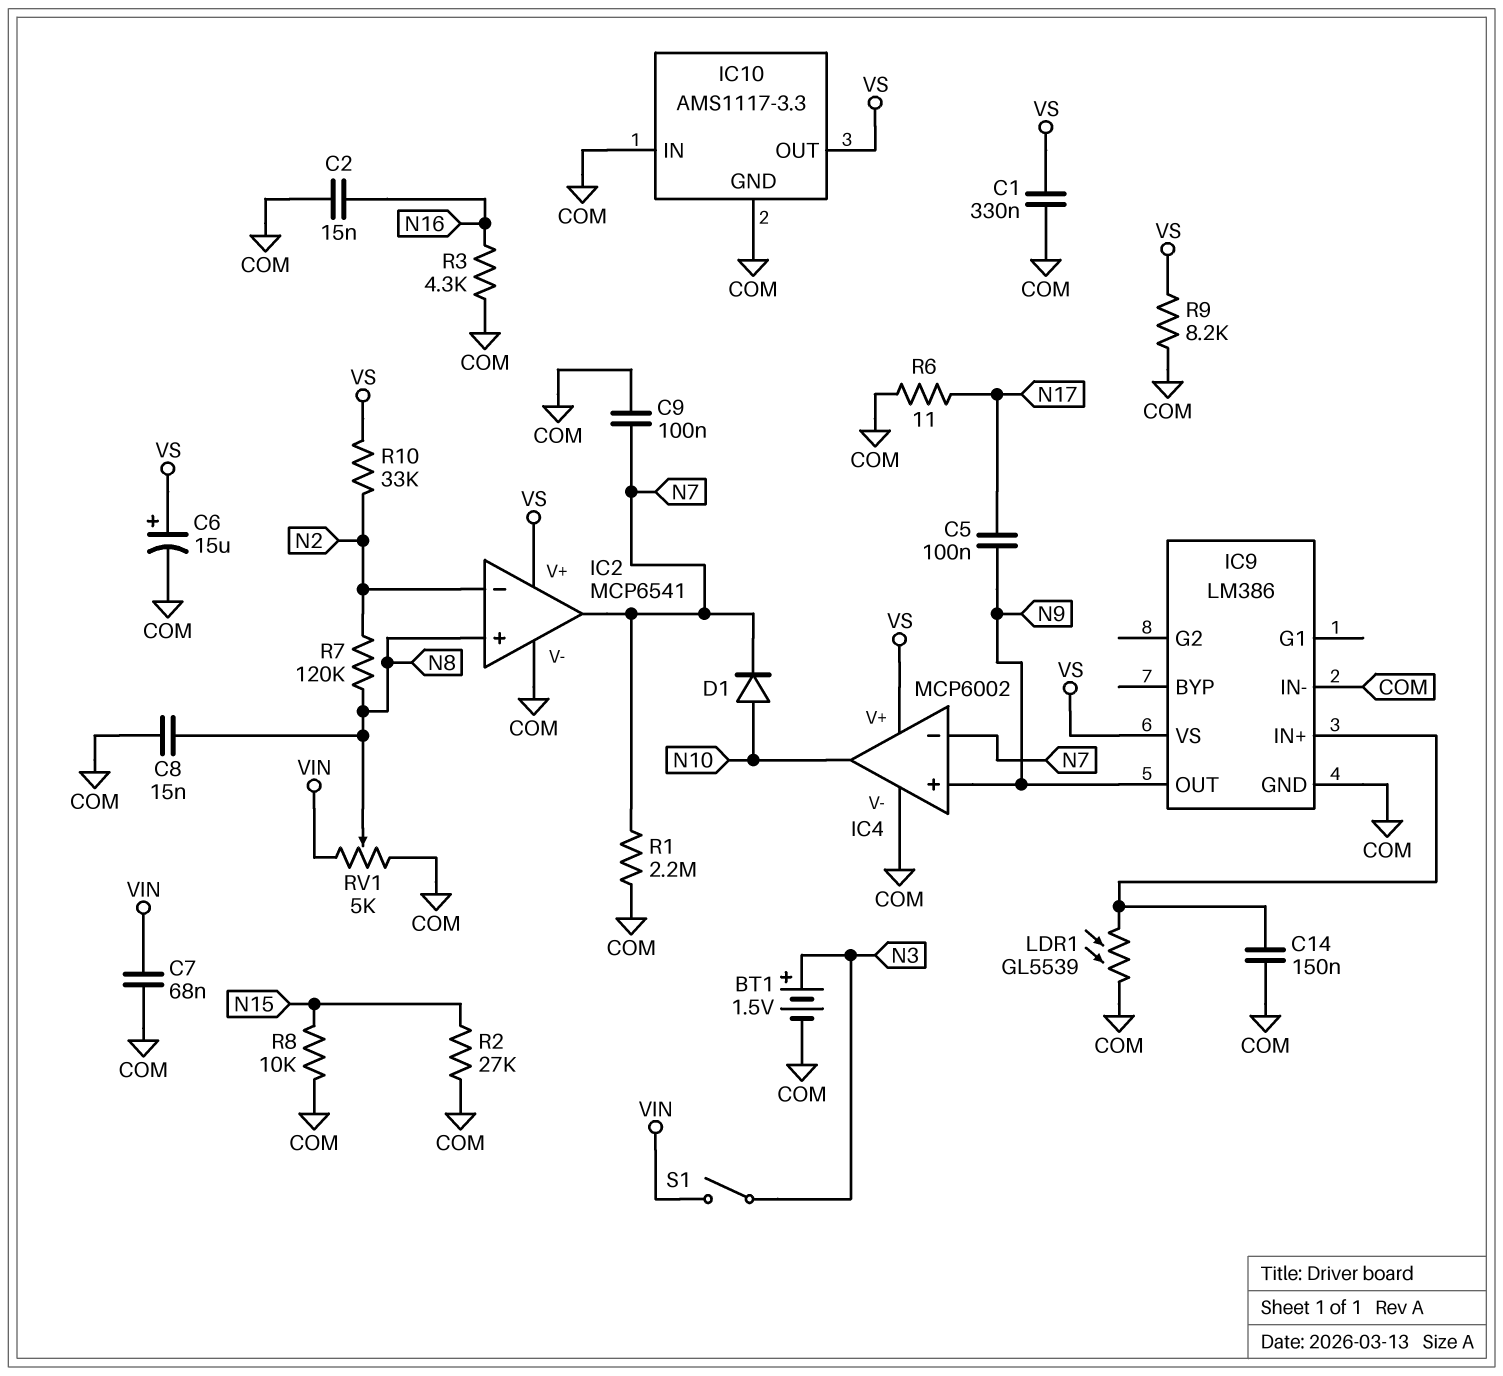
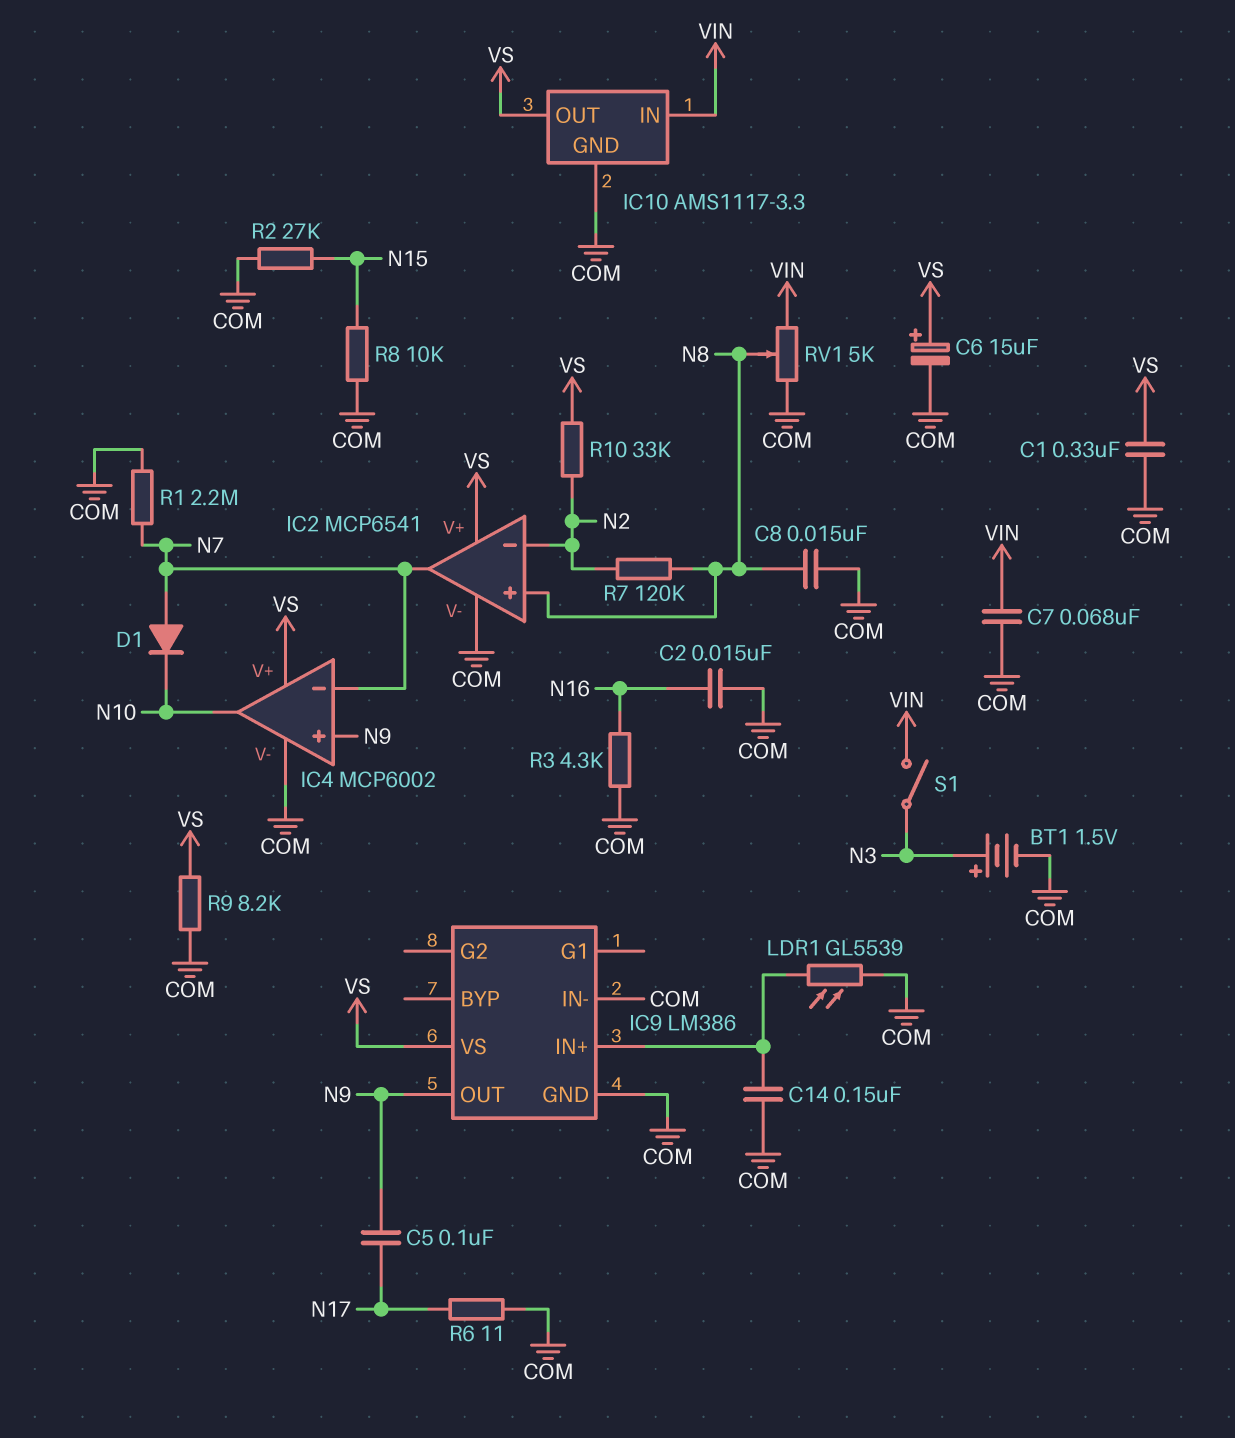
C9: 100nF (COM, N7) -> none
D1: diode (A N10, K N7) -> diode (A N7, K N10)
IC10 pin IN: COM -> VIN

